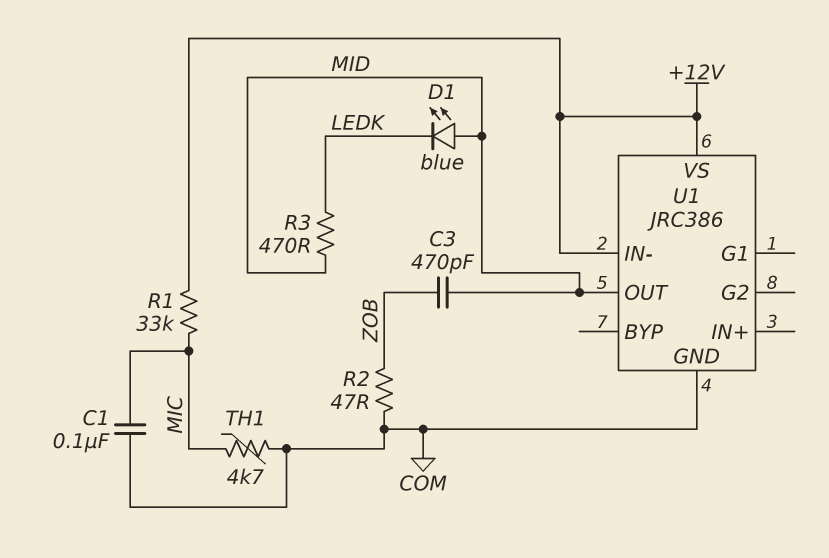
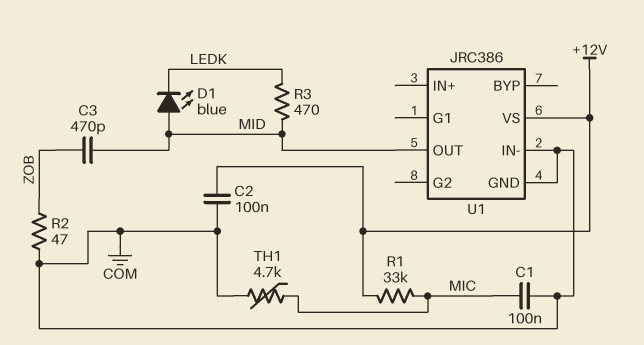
C2: none -> 100nF (+12V, COM)
U1 pin IN-: +12V -> COM

